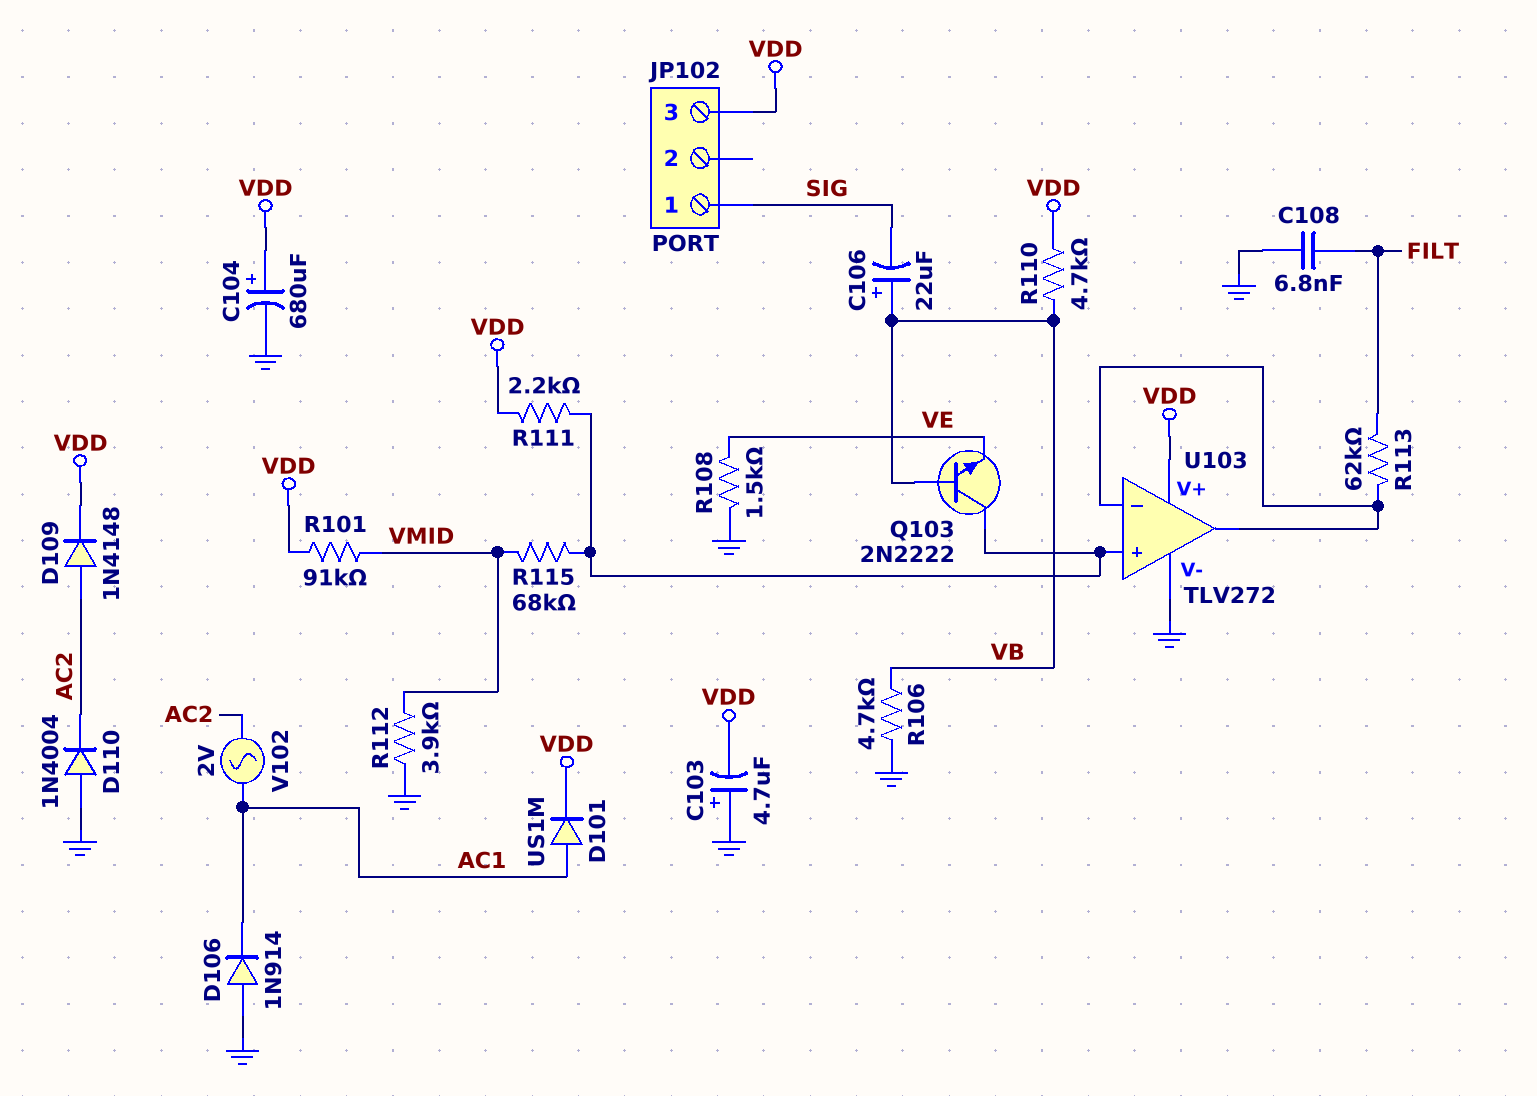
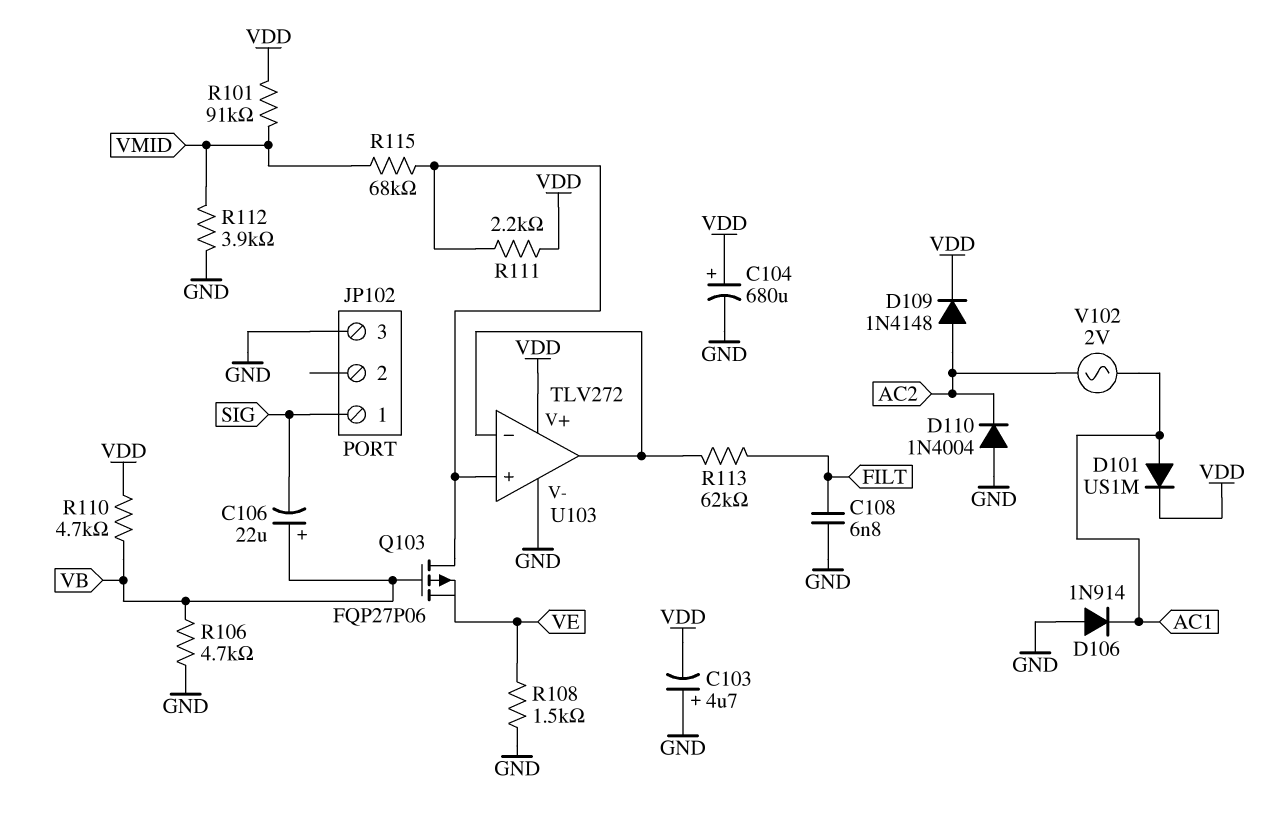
JP102 pin 3: VDD -> GND
Q103: NPN 2N2222 (B VB, C U103/in+, E VE) -> PMOS FQP27P06 (G VB, D U103/in+, S VE)

